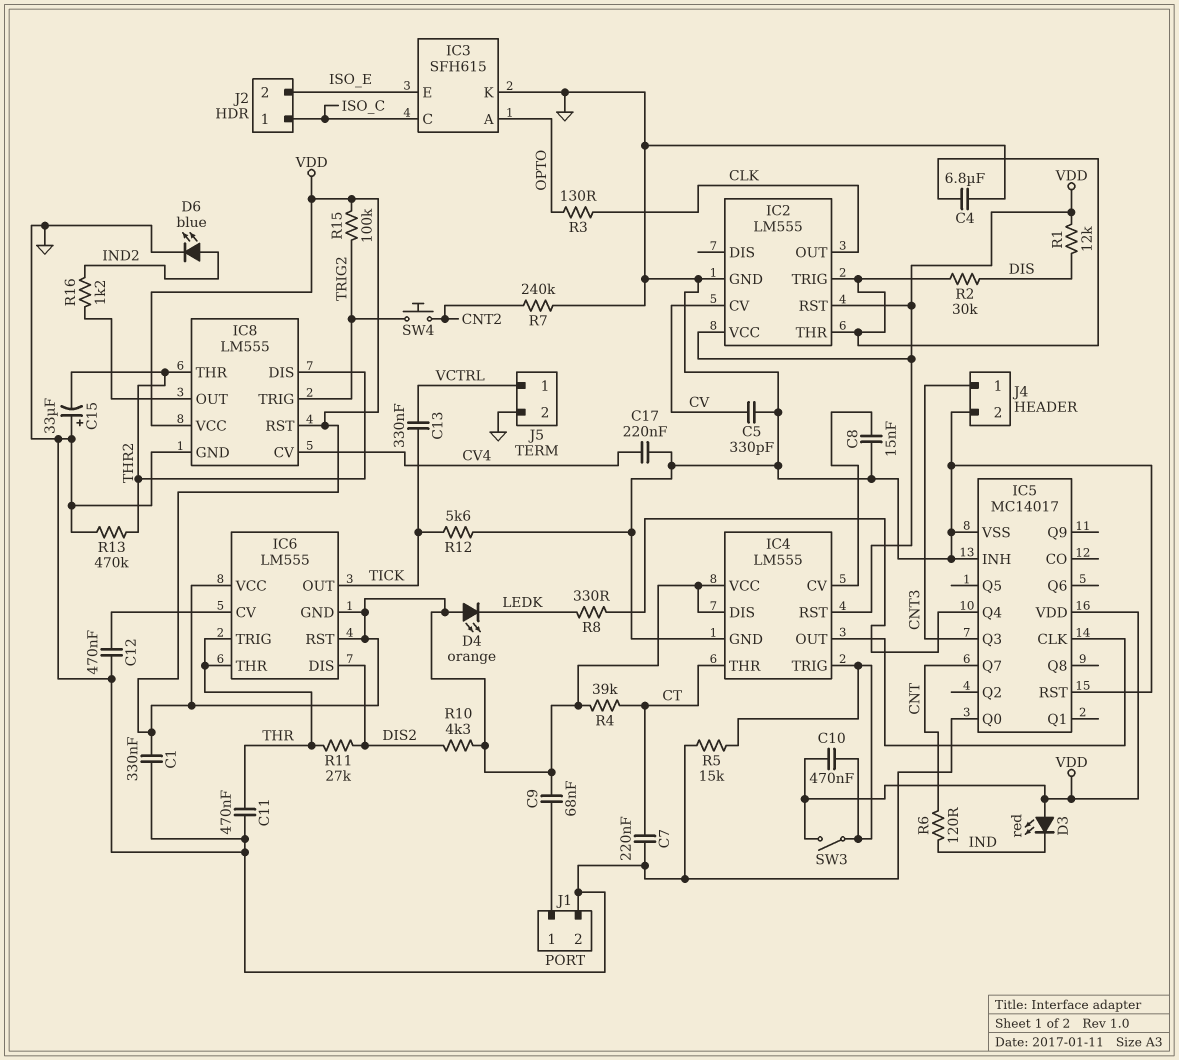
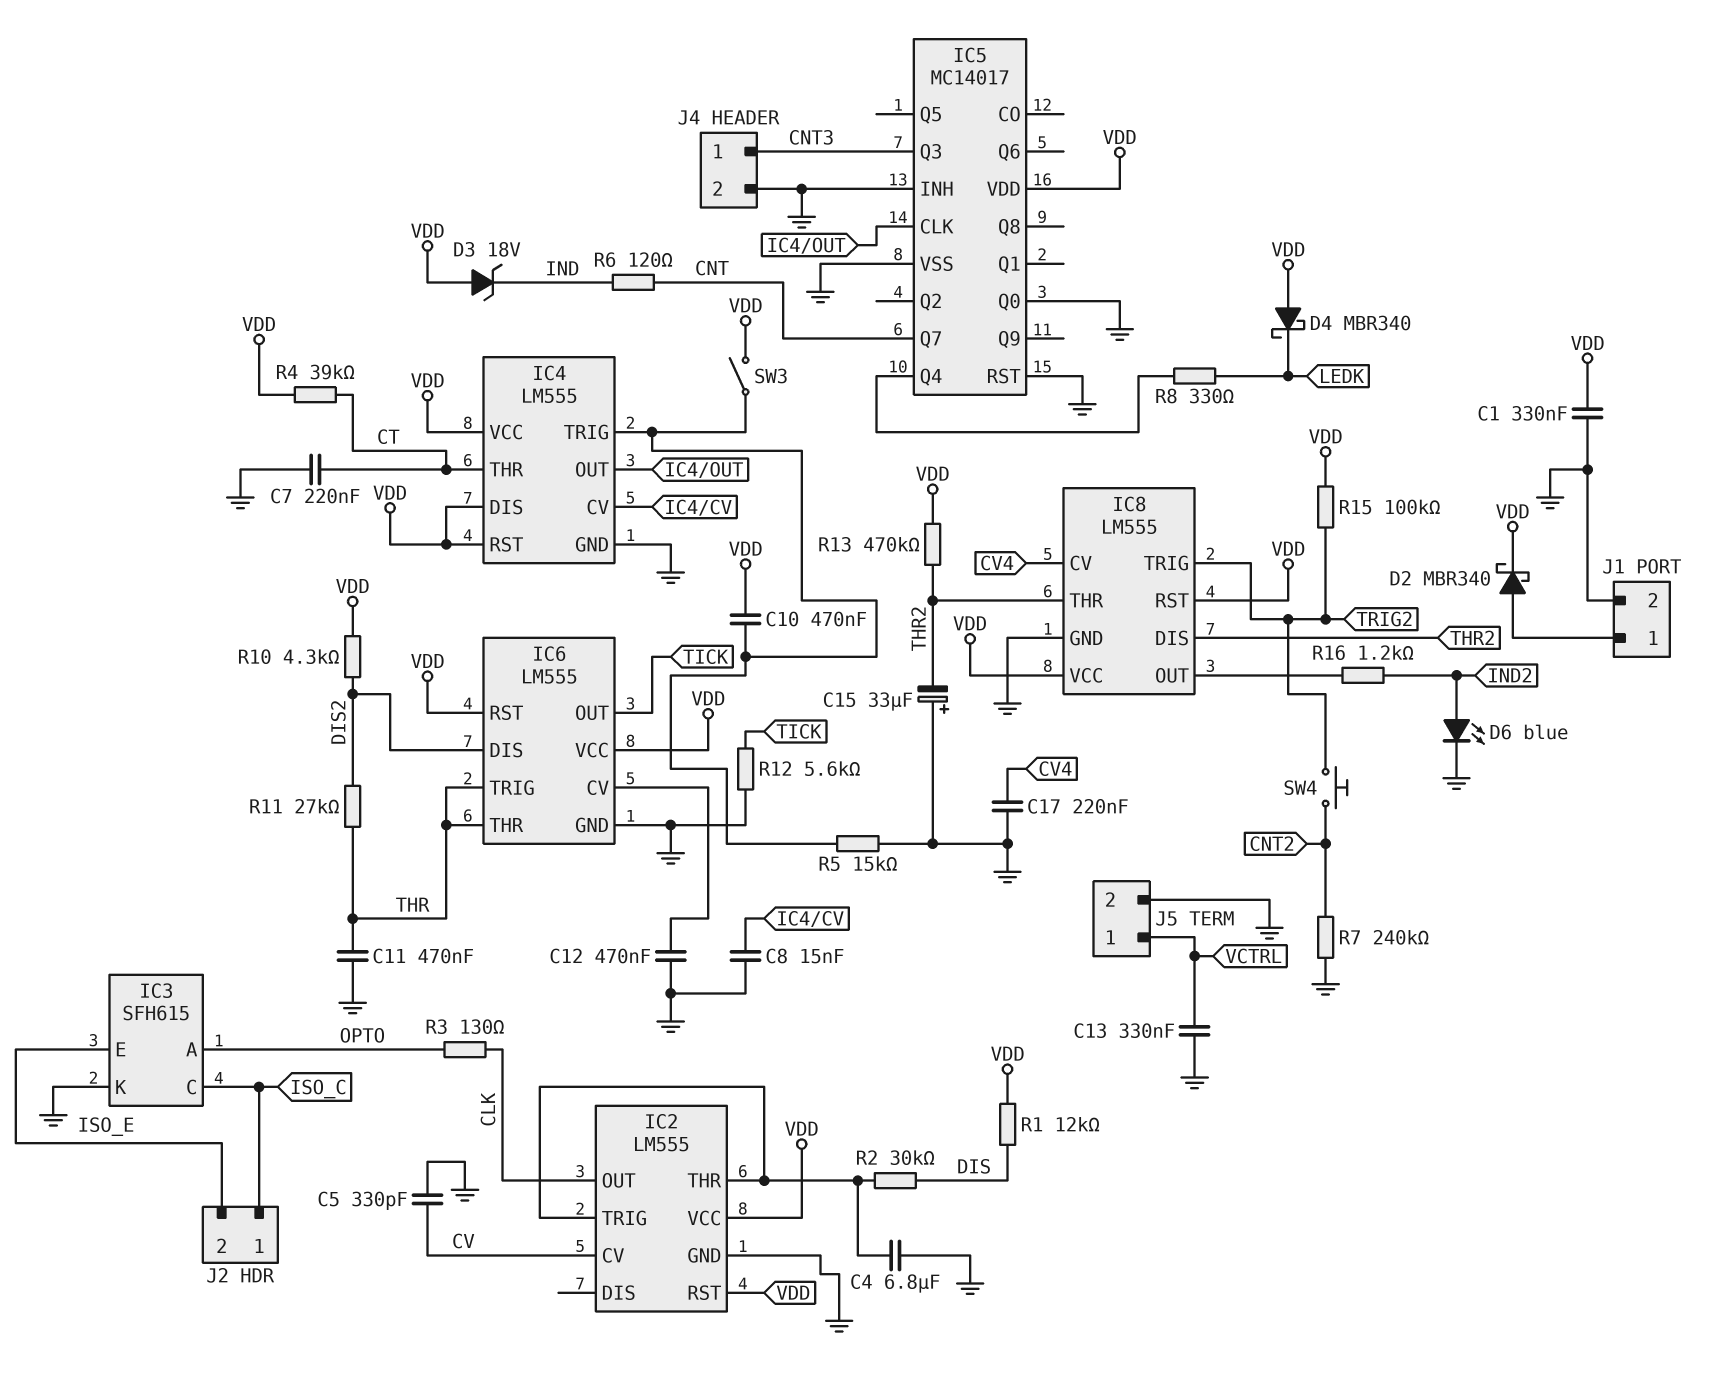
C9: 68nF (J1/1, VDD) -> none
C13: 330nF (TICK, VCTRL) -> 330nF (GND, VCTRL)
D2: none -> schottky MBR340 (A J1/1, K VDD)
D3: LED red (A VDD, K IND) -> zener 18V (A VDD, K IND)
D4: LED orange (A VDD, K LEDK) -> schottky MBR340 (A VDD, K LEDK)
IC6 pin GND: VDD -> GND
R13: 470k (GND, THR2) -> 470k (THR2, VDD)

